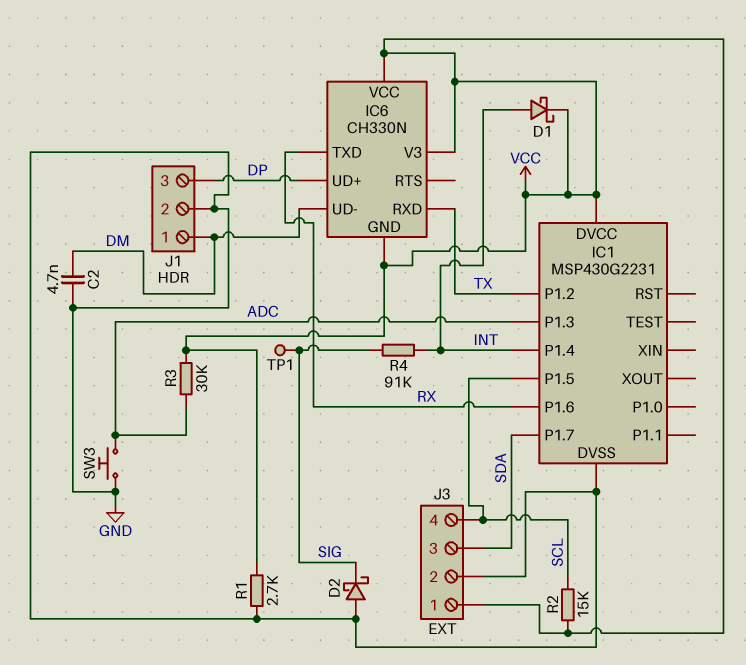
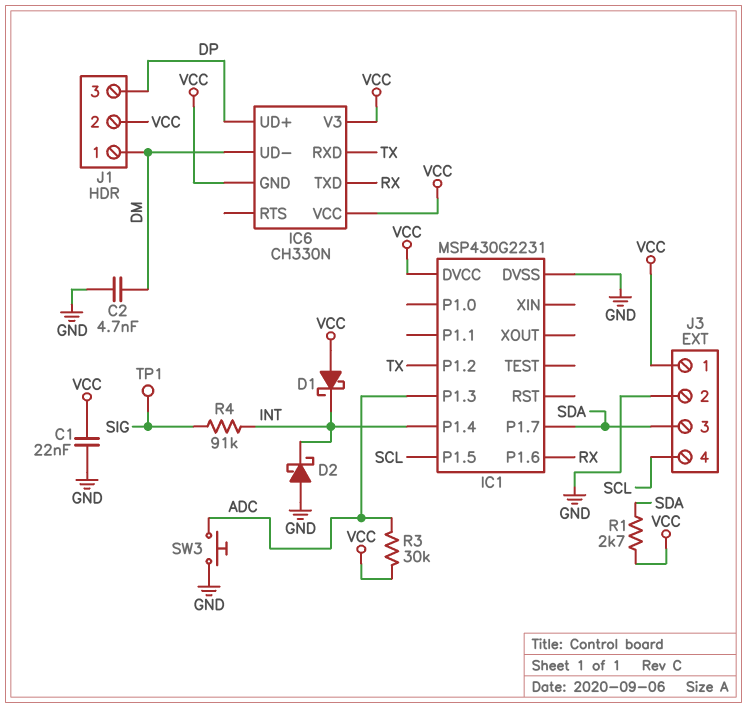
C1: none -> 22nF (GND, VCC)
D1: schottky (A INT, K VCC) -> schottky (A VCC, K INT)
D2: schottky (A GND, K SIG) -> schottky (A GND, K INT)
J1 pin 2: GND -> VCC
R1: 2.7k (GND, VCC) -> 2.7k (SDA, VCC)
R2: 15k (SCL, VCC) -> none

